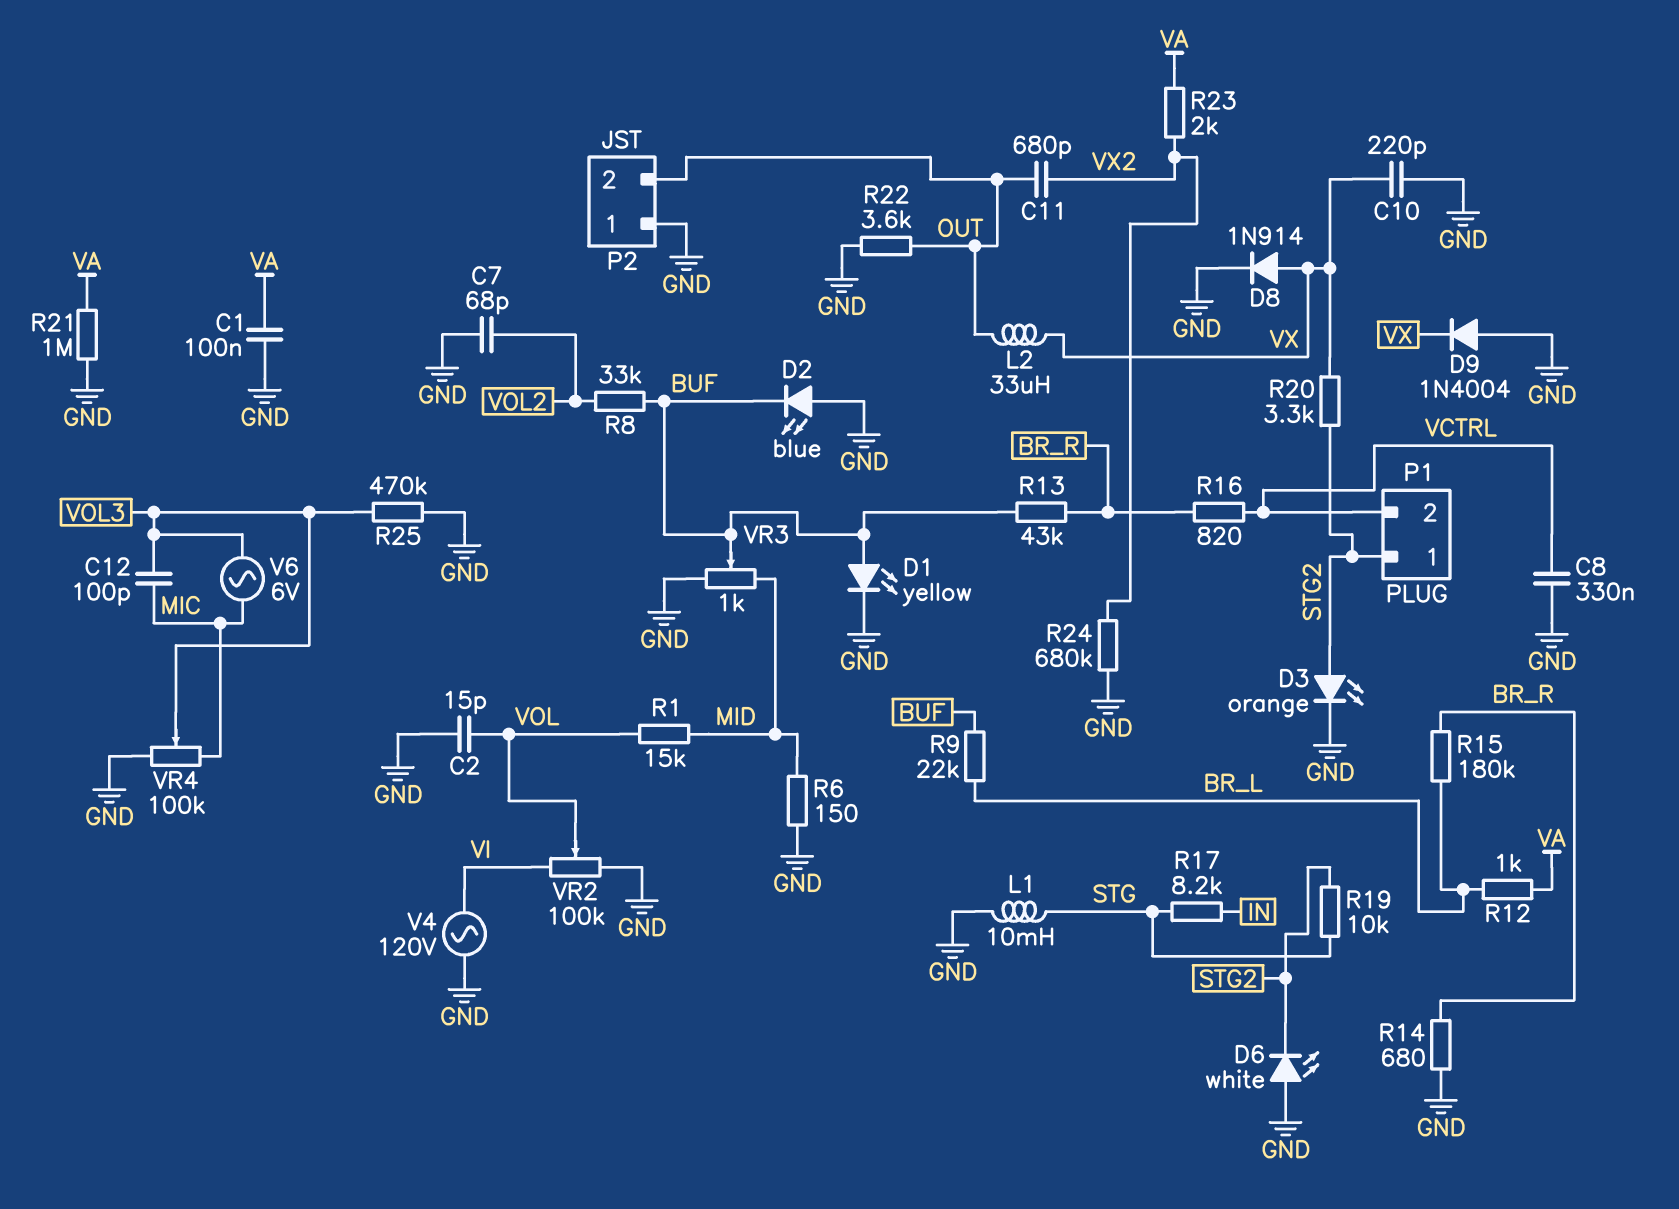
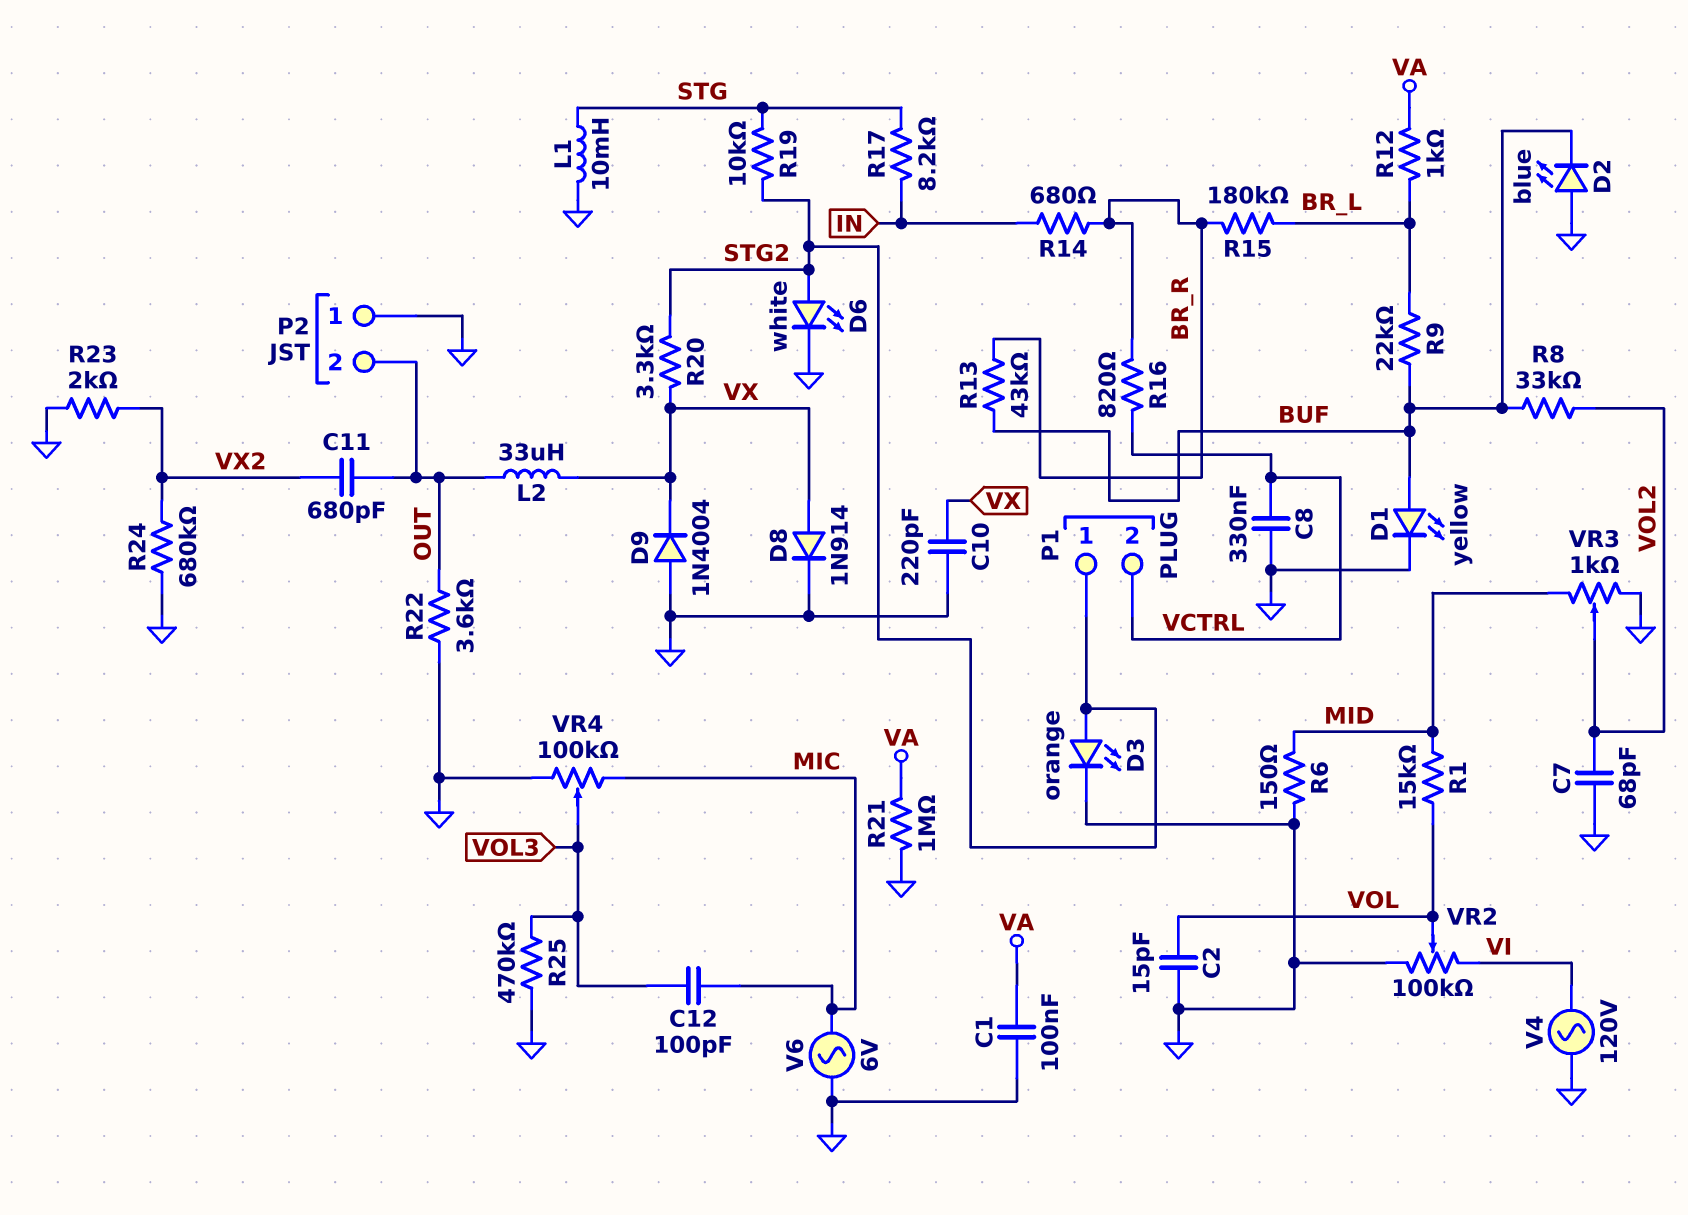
D6: LED white (A GND, K STG2) -> LED white (A STG2, K GND)
R14: 680 (BR_R, GND) -> 680 (BR_R, IN)
R23: 2k (VA, VX2) -> 2k (GND, VX2)
V6: AC 6V (MIC, VOL3) -> AC 6V (GND, MIC)
VR3: 1k (GND, MID, wiper BUF) -> 1k (GND, MID, wiper VOL2)

